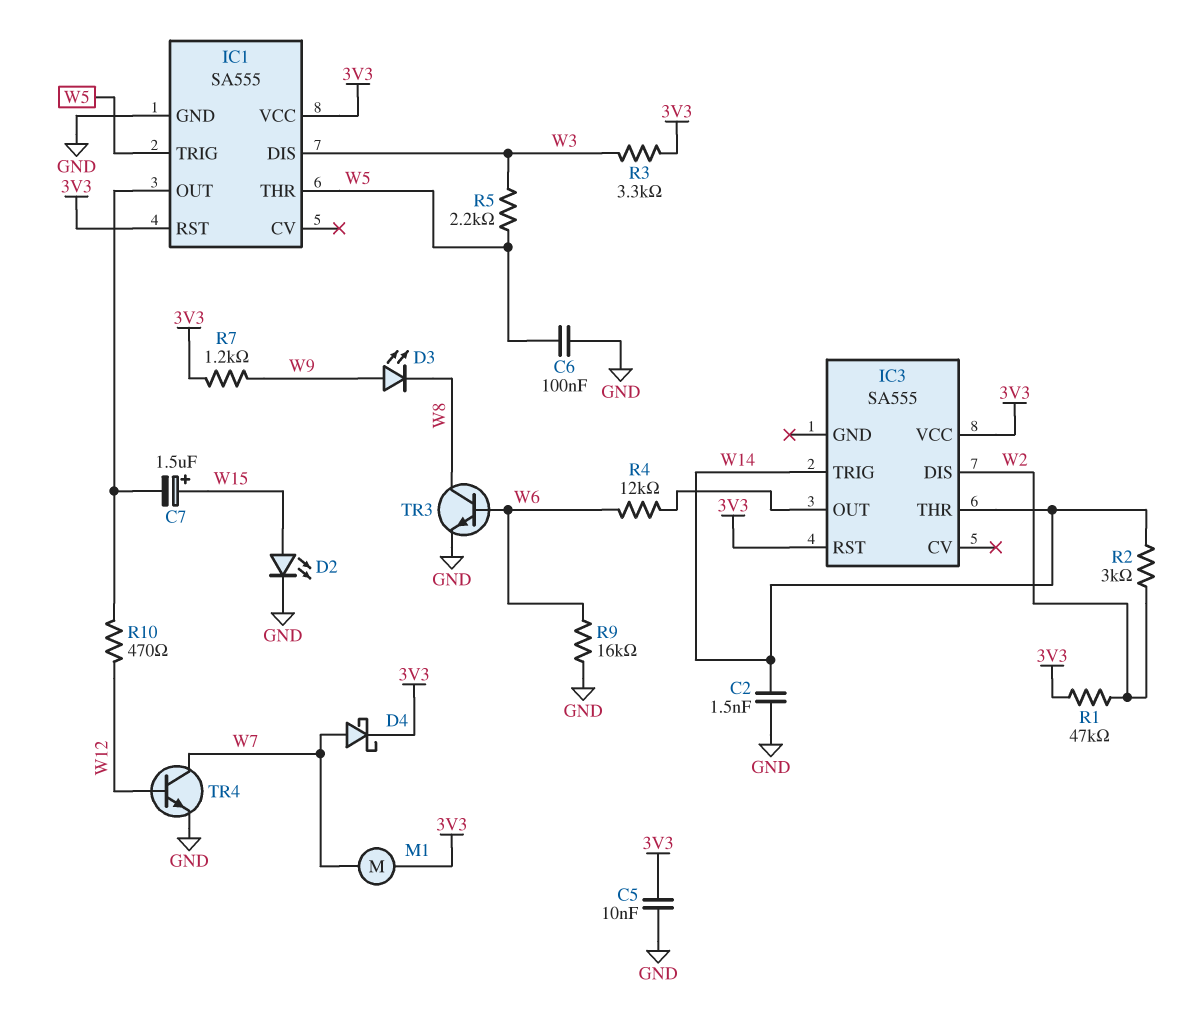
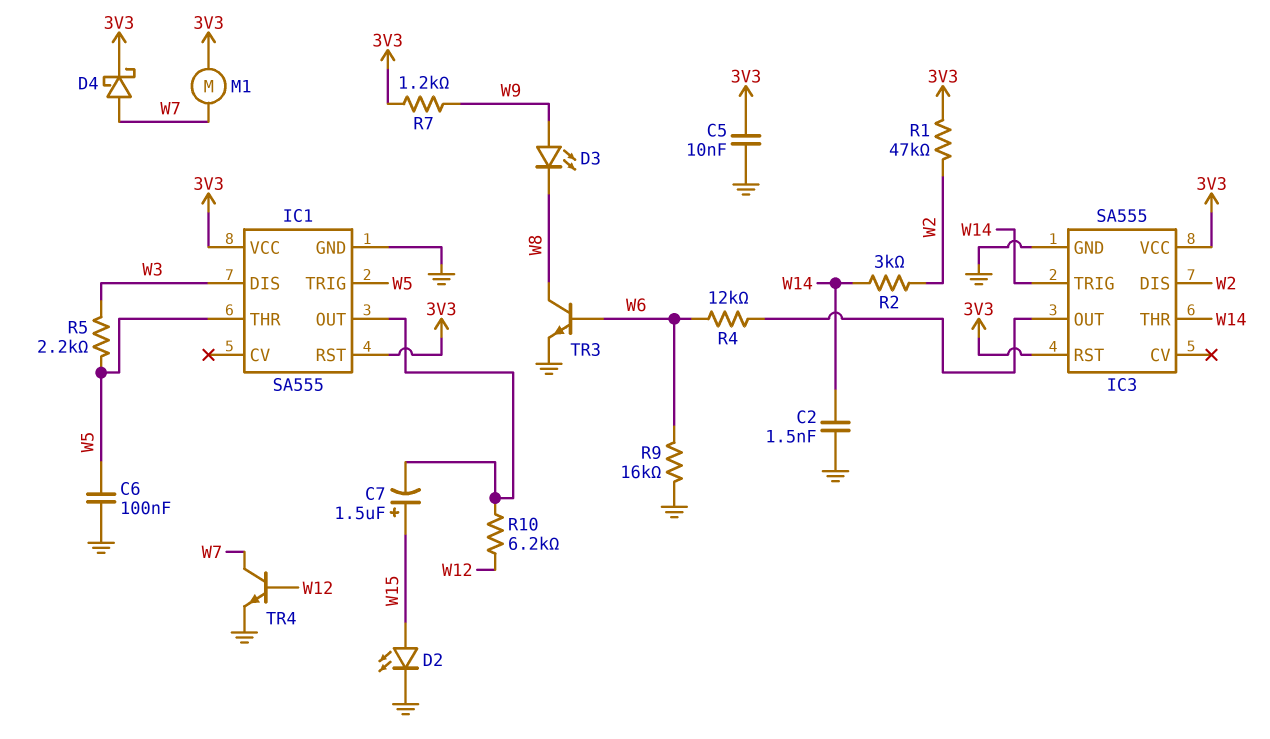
IC3 pin GND: none -> GND
R3: 3.3k (3V3, W3) -> none
R10: 470 (IC1/OUT, W12) -> 6.2k (IC1/OUT, W12)

